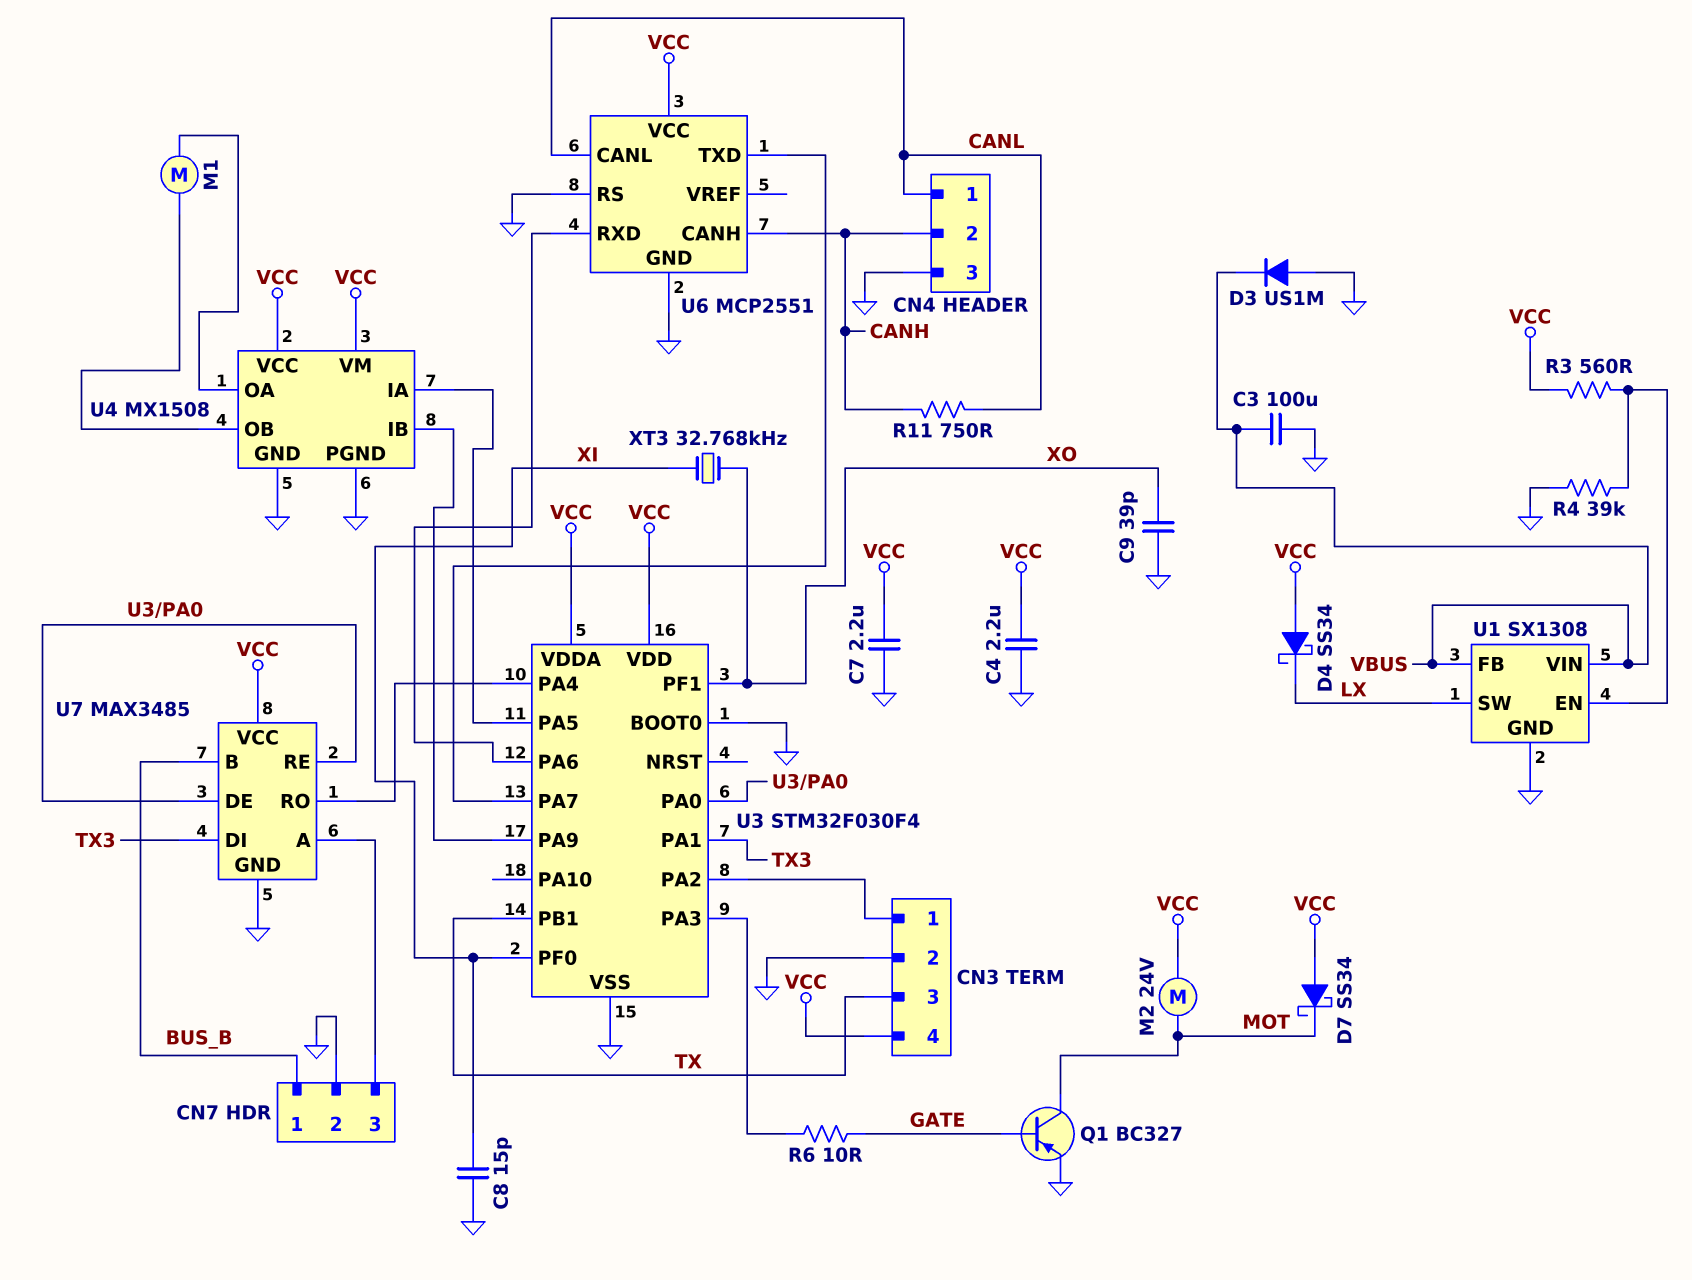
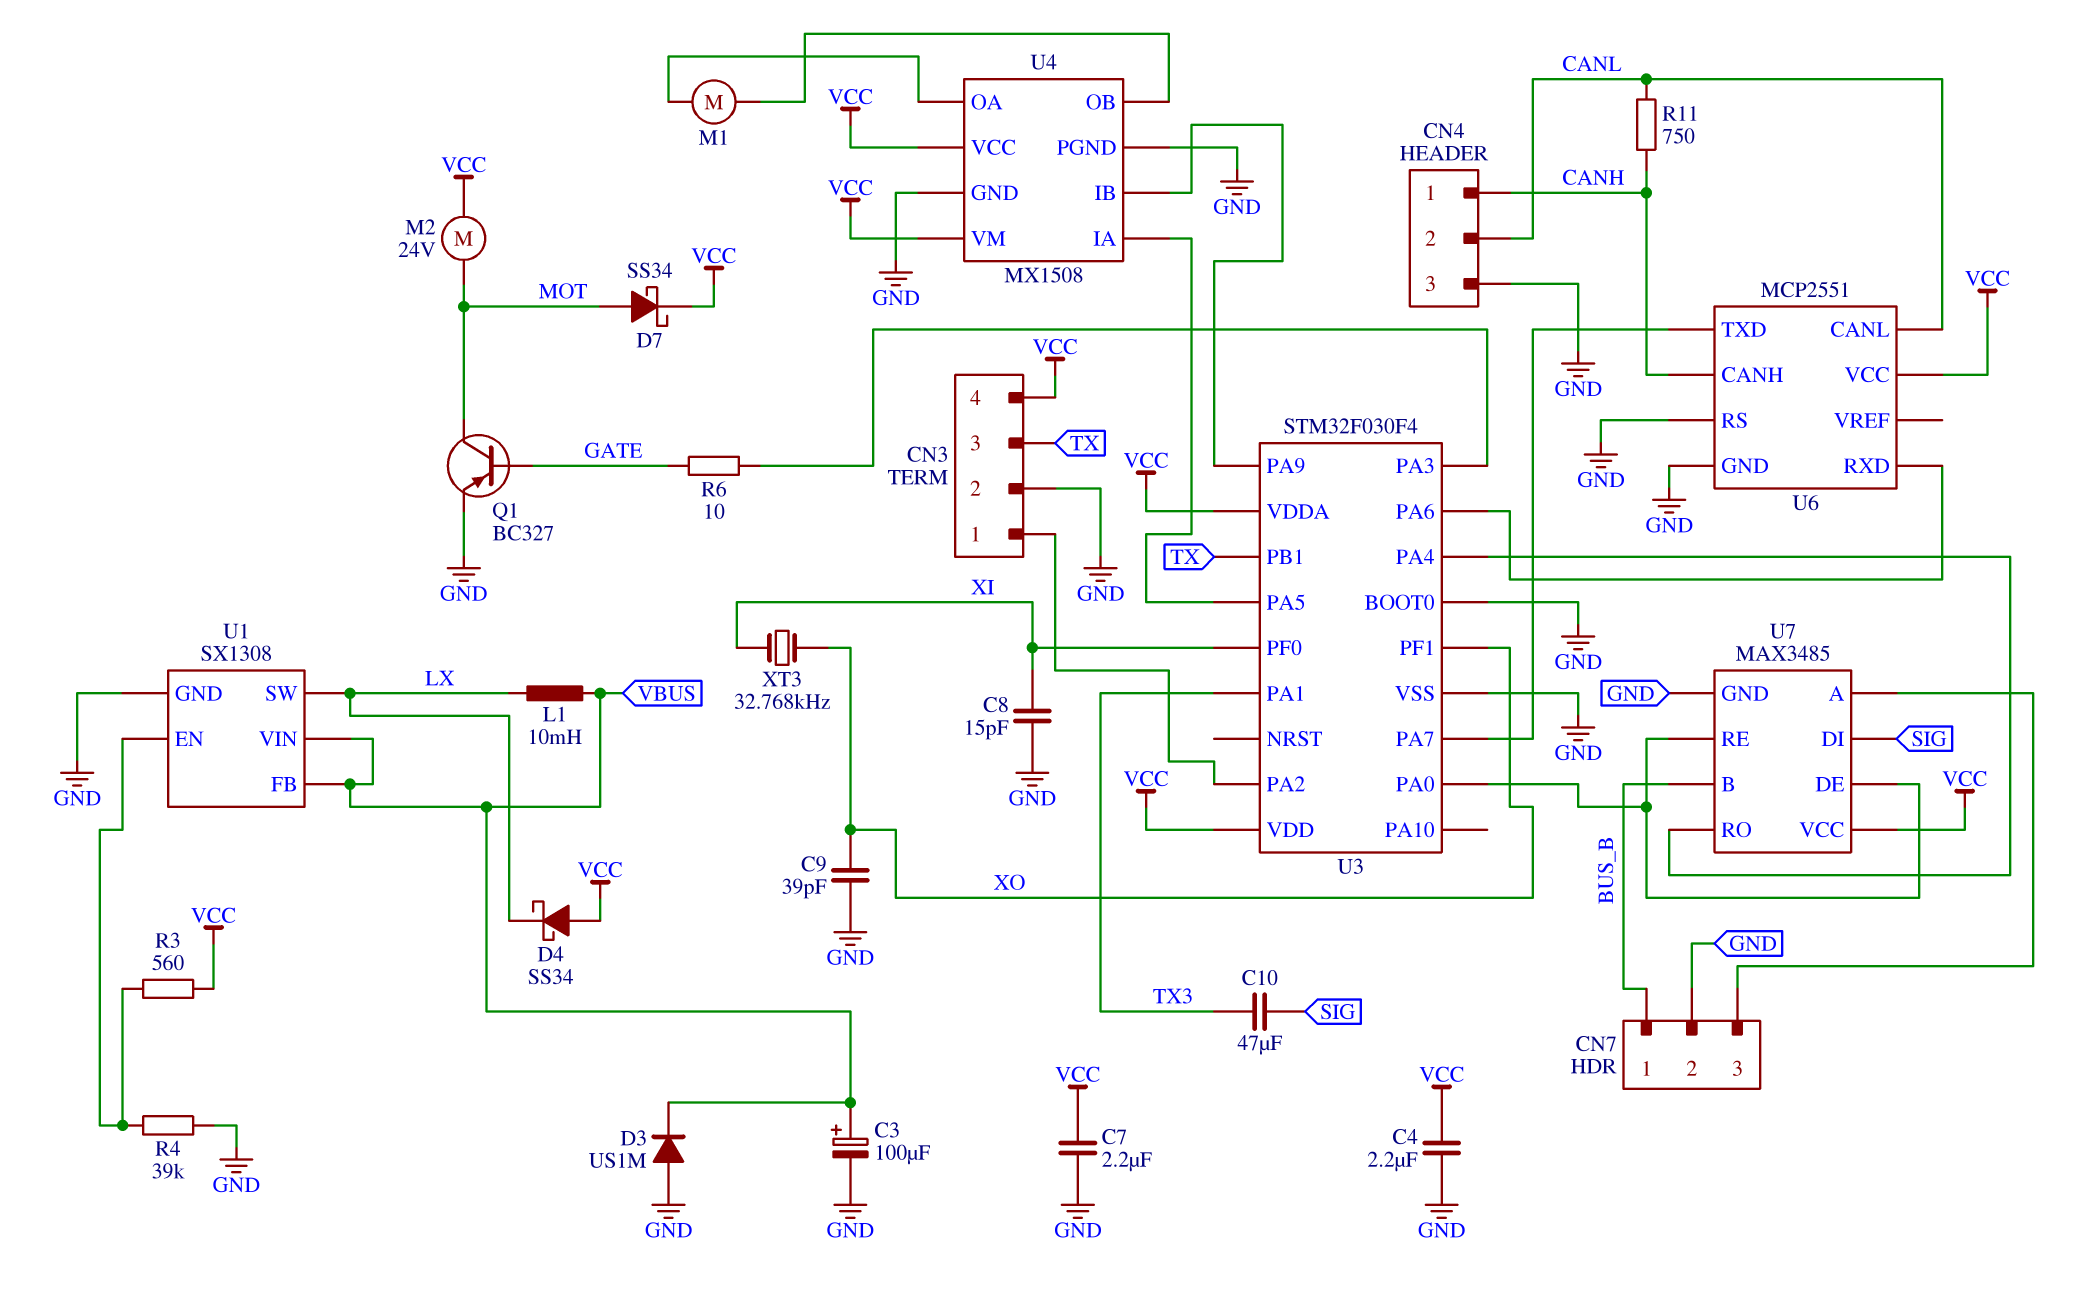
C3: 100uF (GND, VBUS) -> 100uF (plus VBUS, minus GND)
C10: none -> 47uF (SIG, TX3)
CN4 pin 1: CANL -> CANH
CN4 pin 2: CANH -> CANL
D7: schottky SS34 (A VCC, K MOT) -> schottky SS34 (A MOT, K VCC)
L1: none -> 10mH (LX, VBUS)
U7 pin DI: TX3 -> SIG

